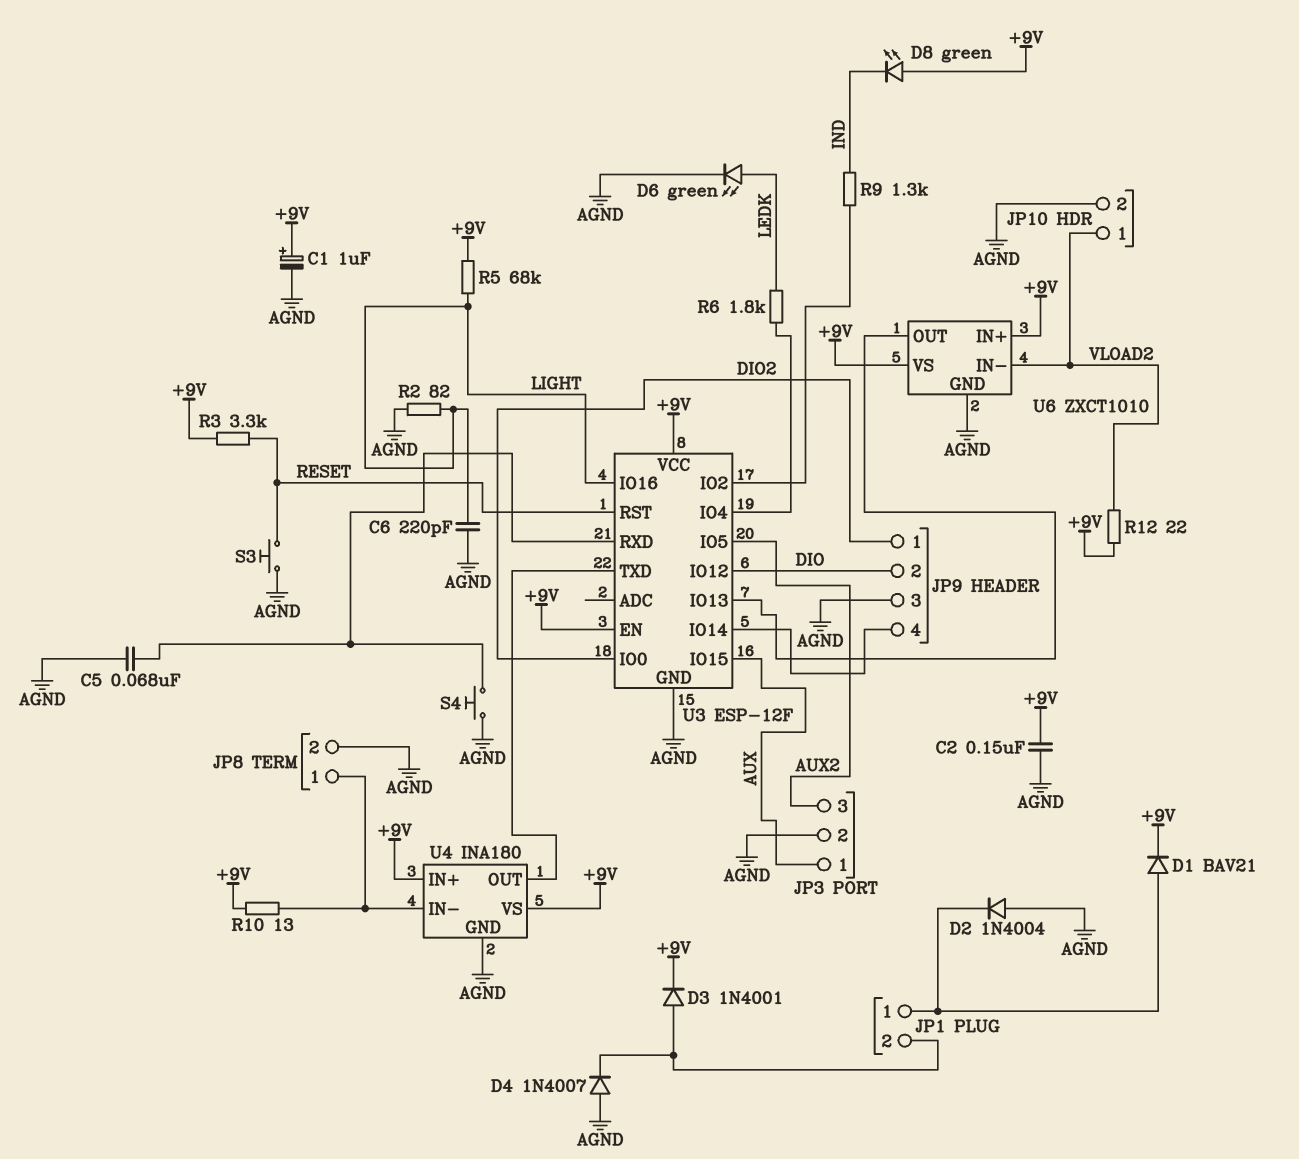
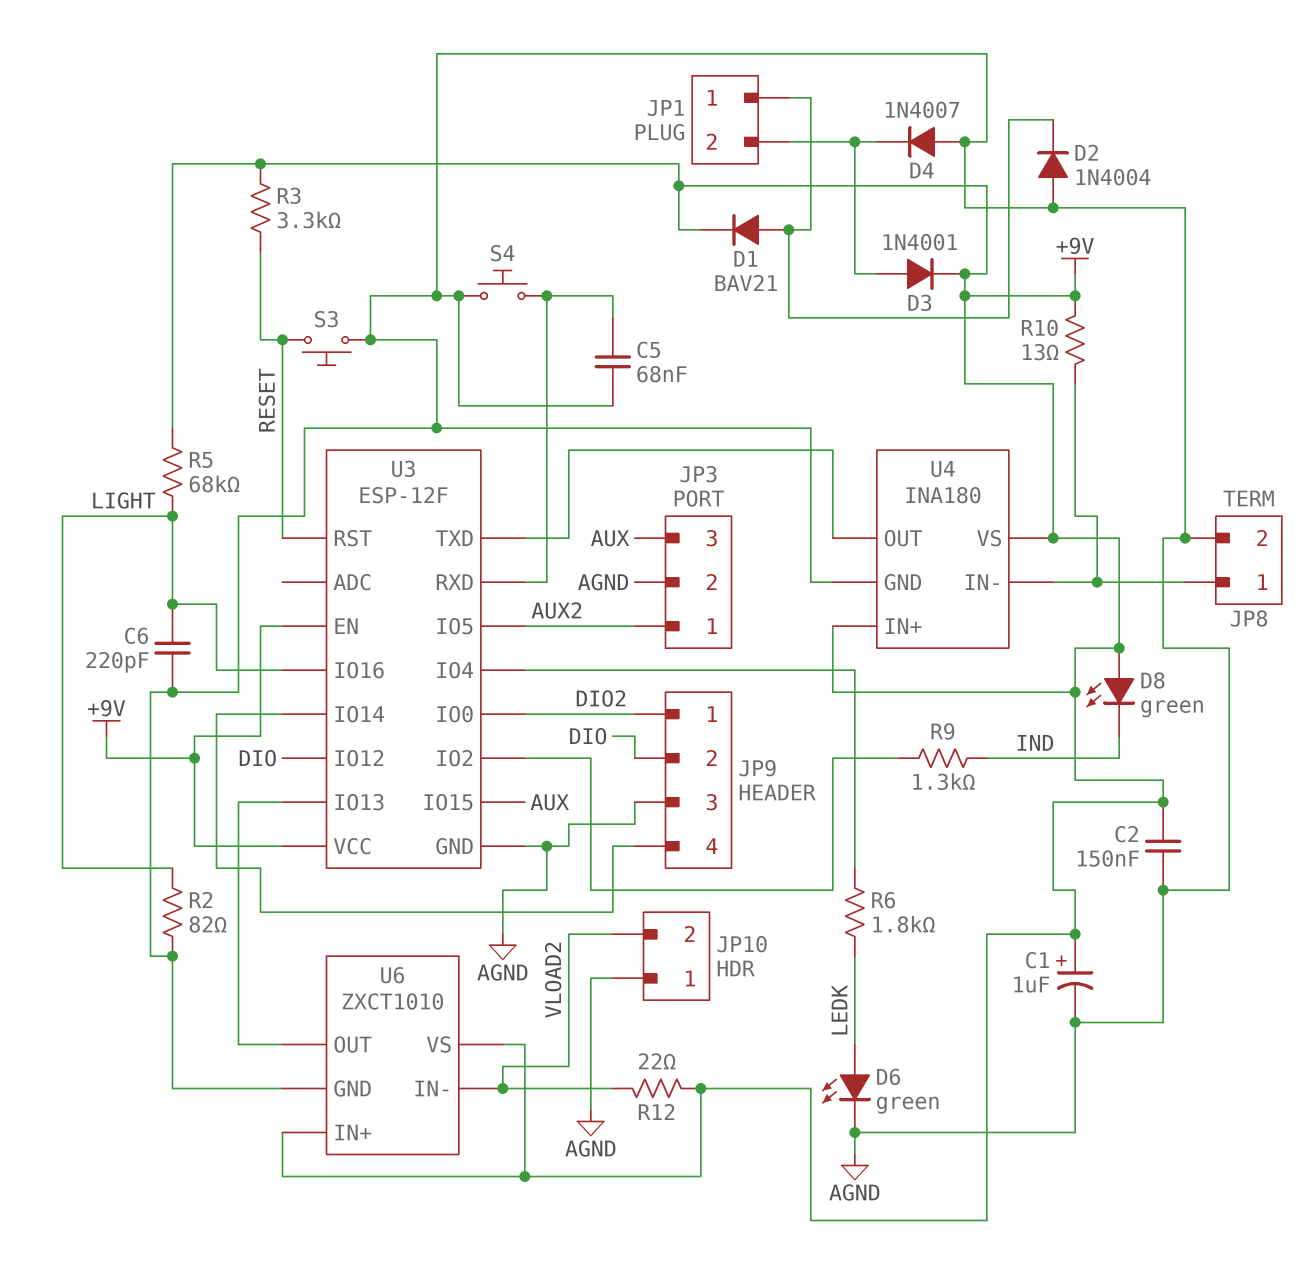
JP3 pin 1: AUX -> AUX2
JP3 pin 3: AUX2 -> AUX
JP10 pin 1: VLOAD2 -> AGND
JP10 pin 2: AGND -> VLOAD2

